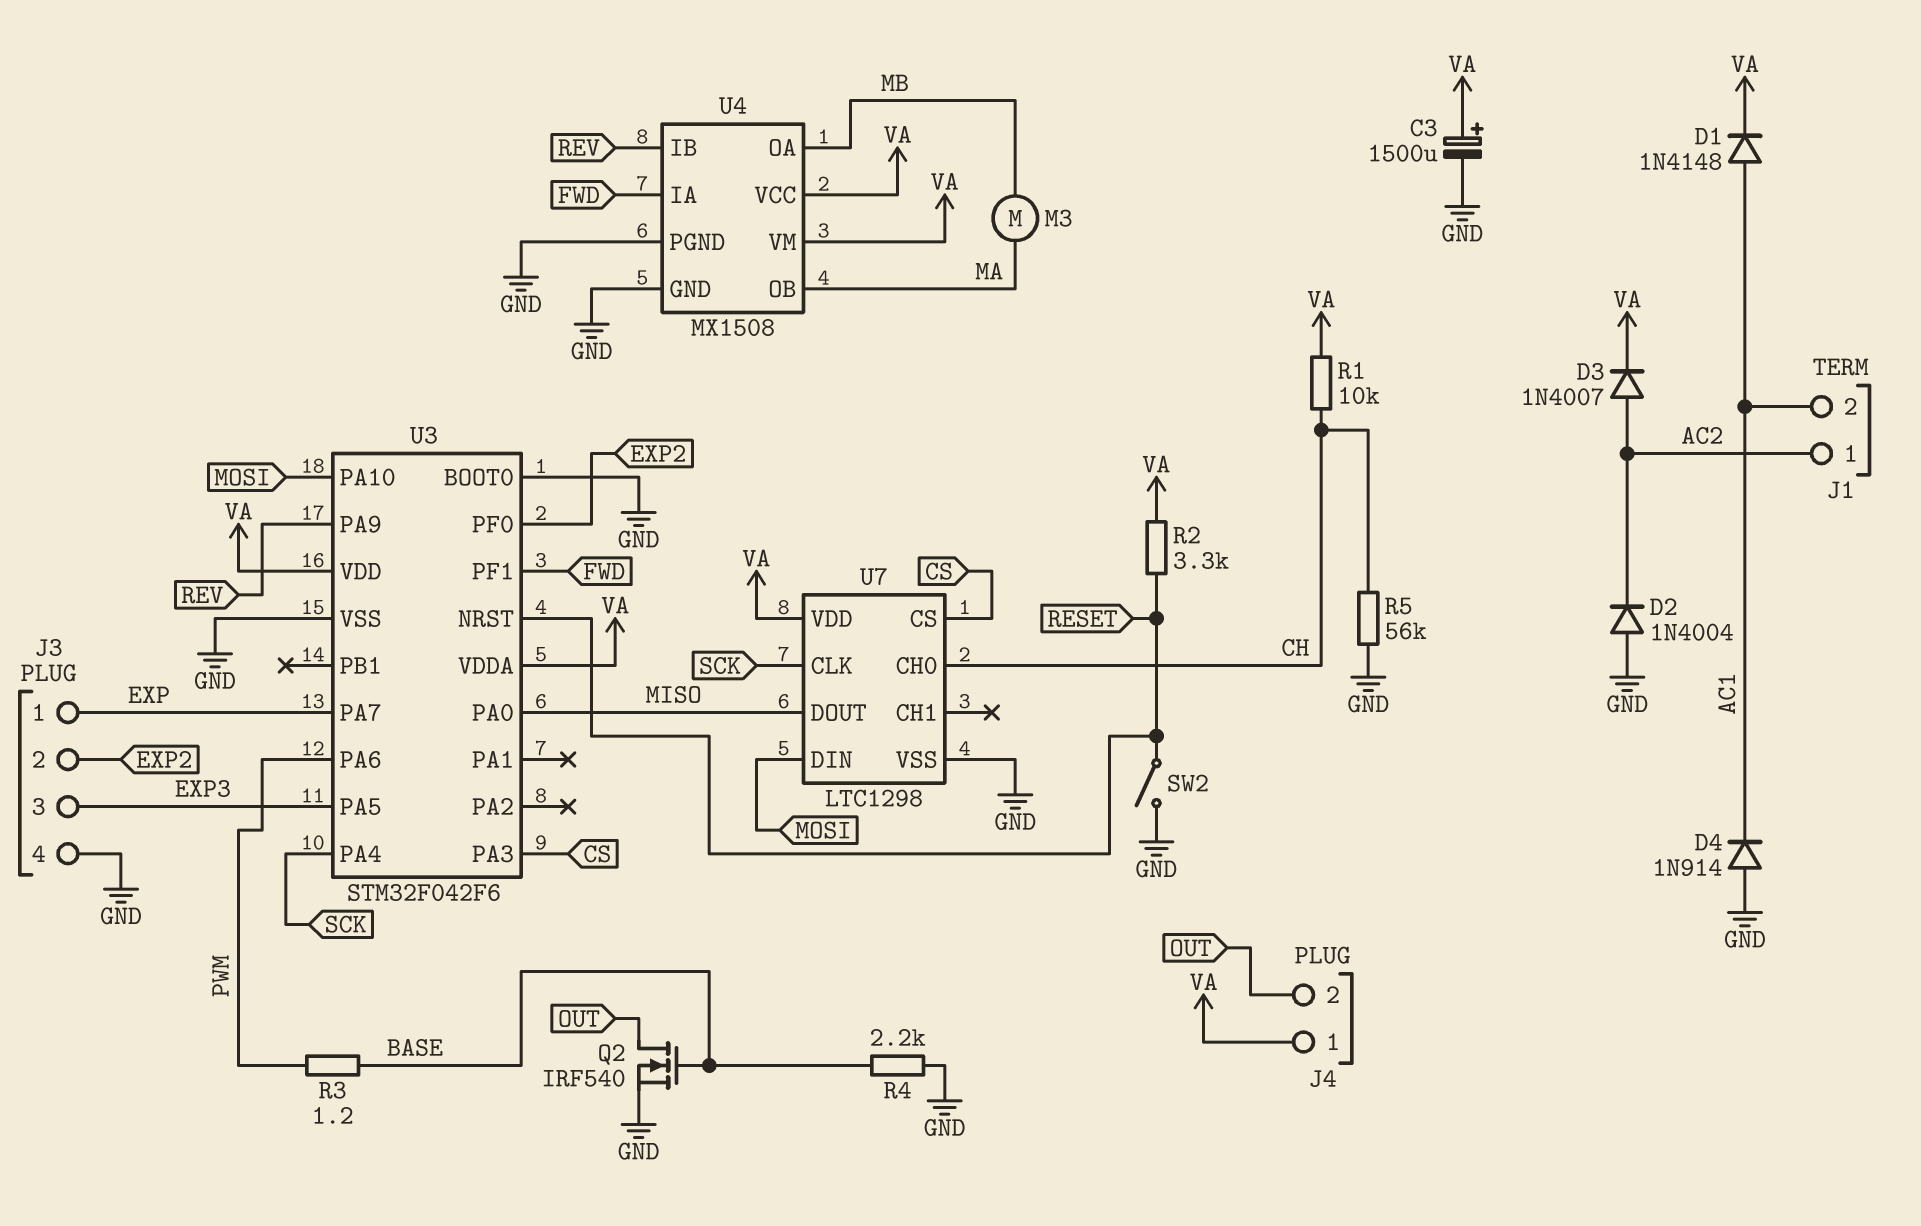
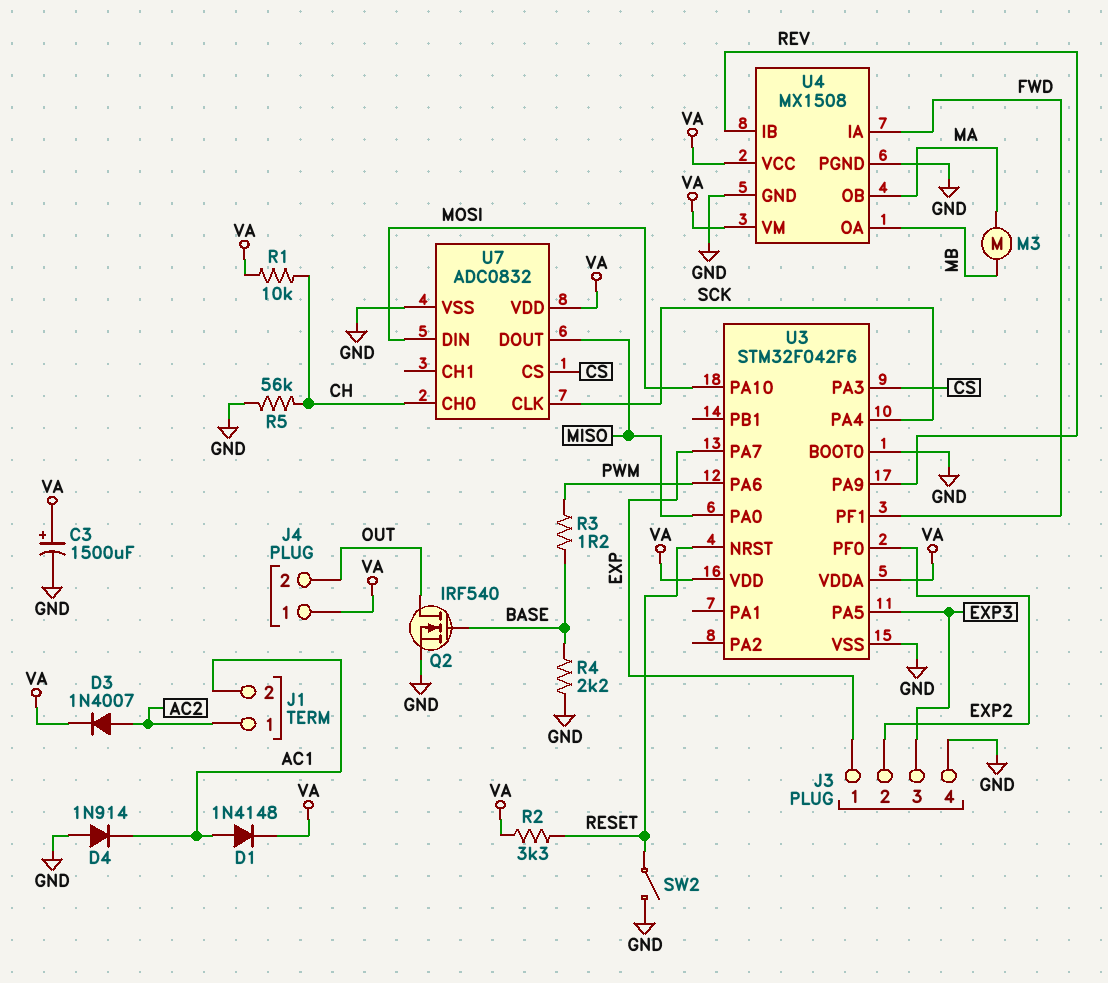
D2: diode 1N4004 (A GND, K AC2) -> none
U7: LTC1298 -> ADC0832

